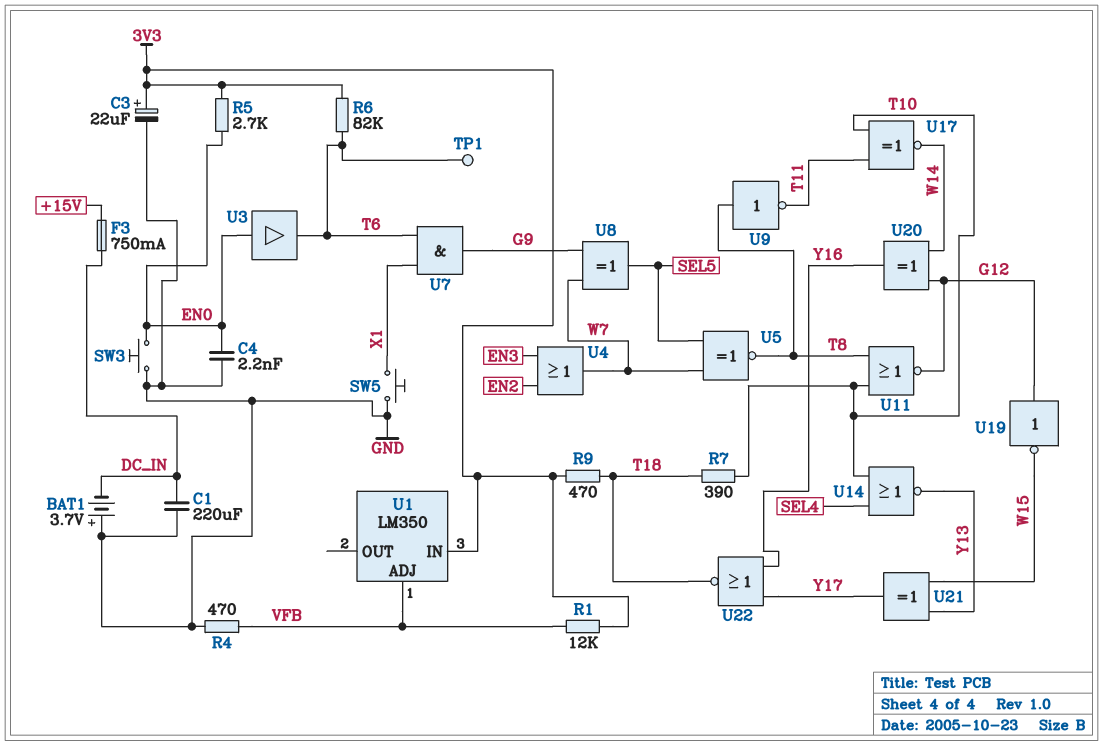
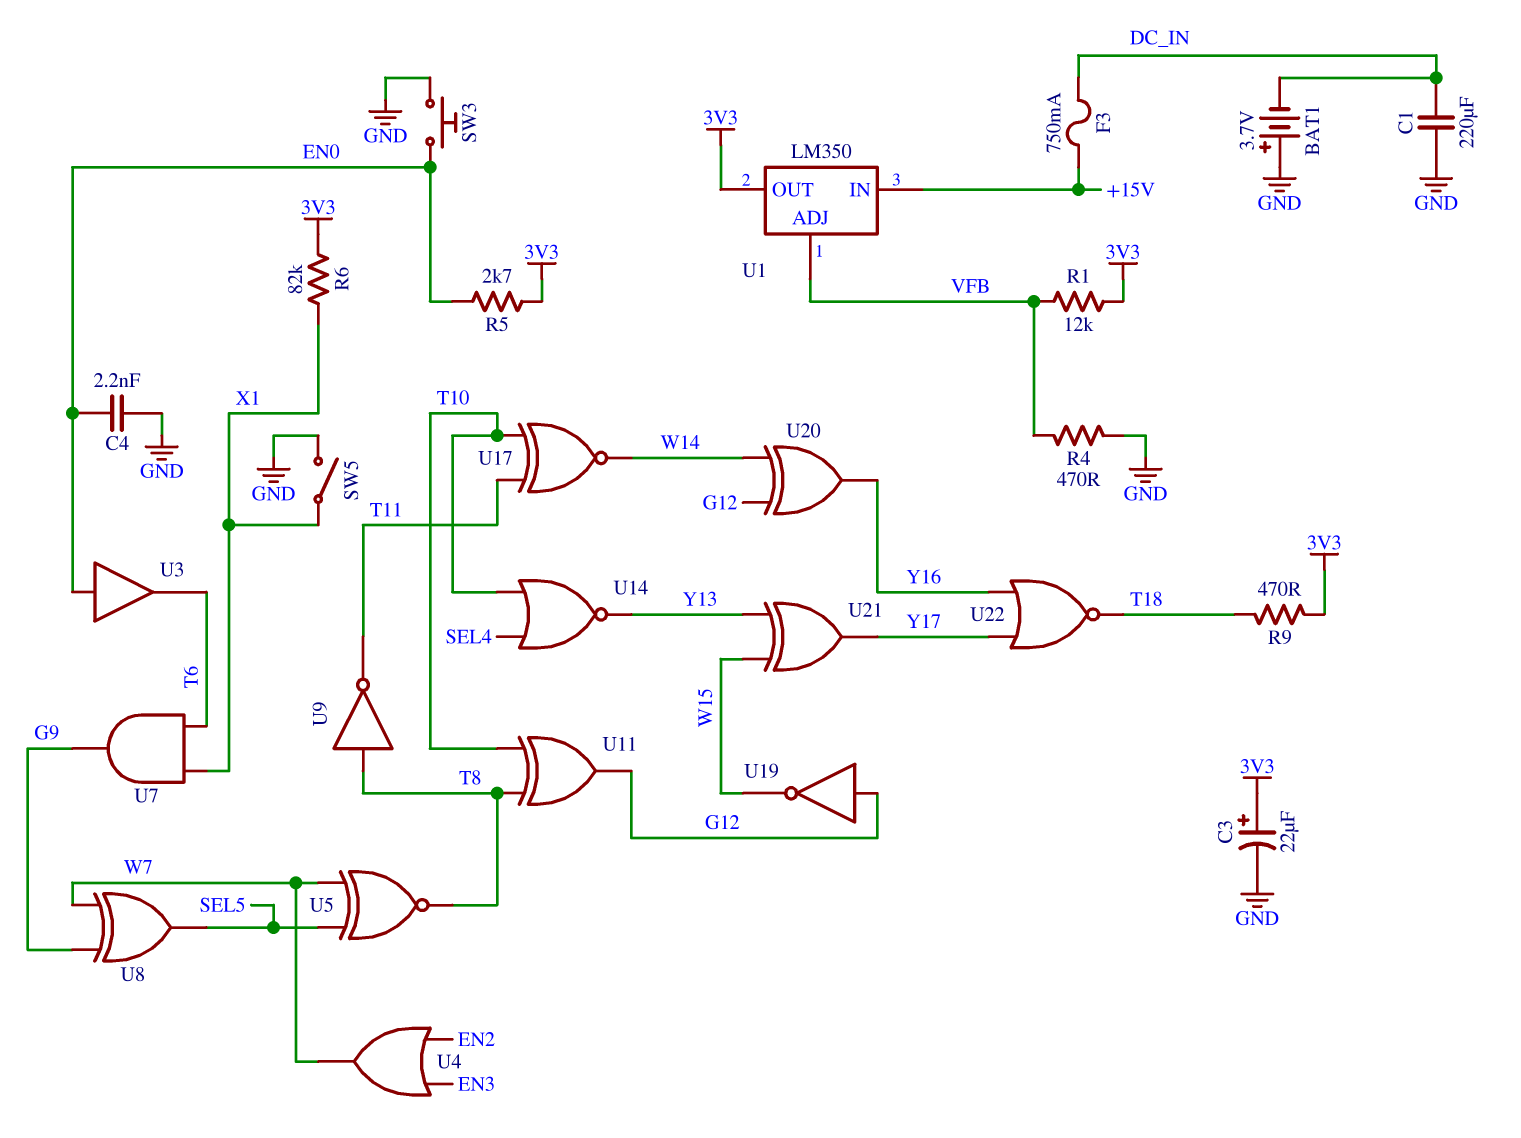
R6: 82k (3V3, T6) -> 82k (3V3, X1)
R7: 390 (T10, T18) -> none
SW5: button (GND, X1) -> switch (GND, X1)
TP1: test point (T6) -> none
U1 pin IN: 3V3 -> +15V
U1 pin OUT: none -> 3V3
U11: NOR (in T8, in T10, out G12) -> XOR (in T8, in T10, out G12)

